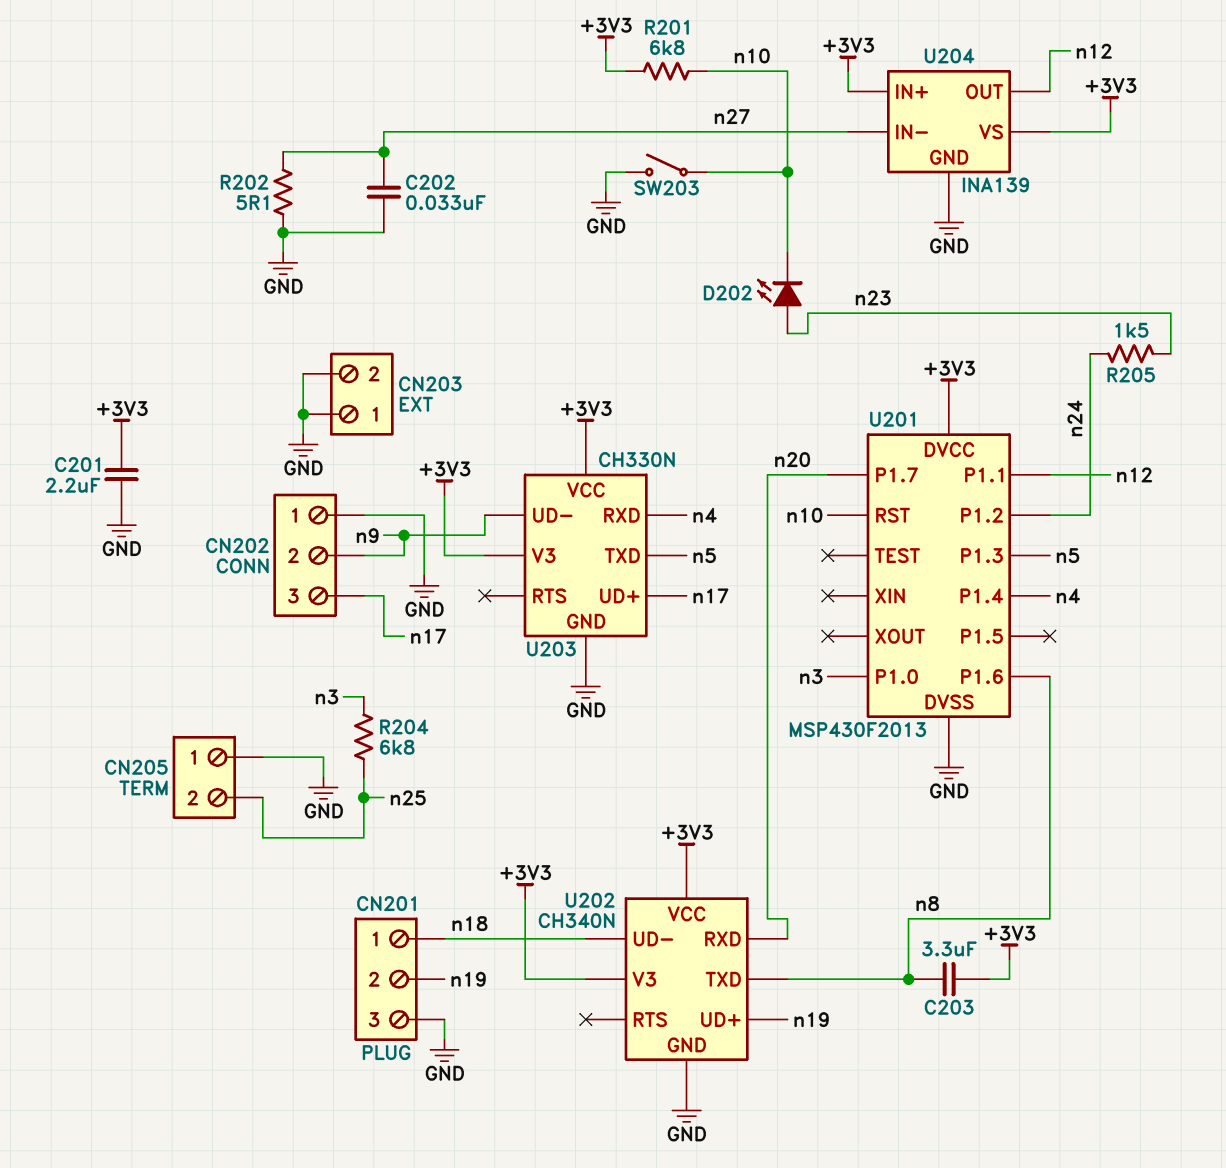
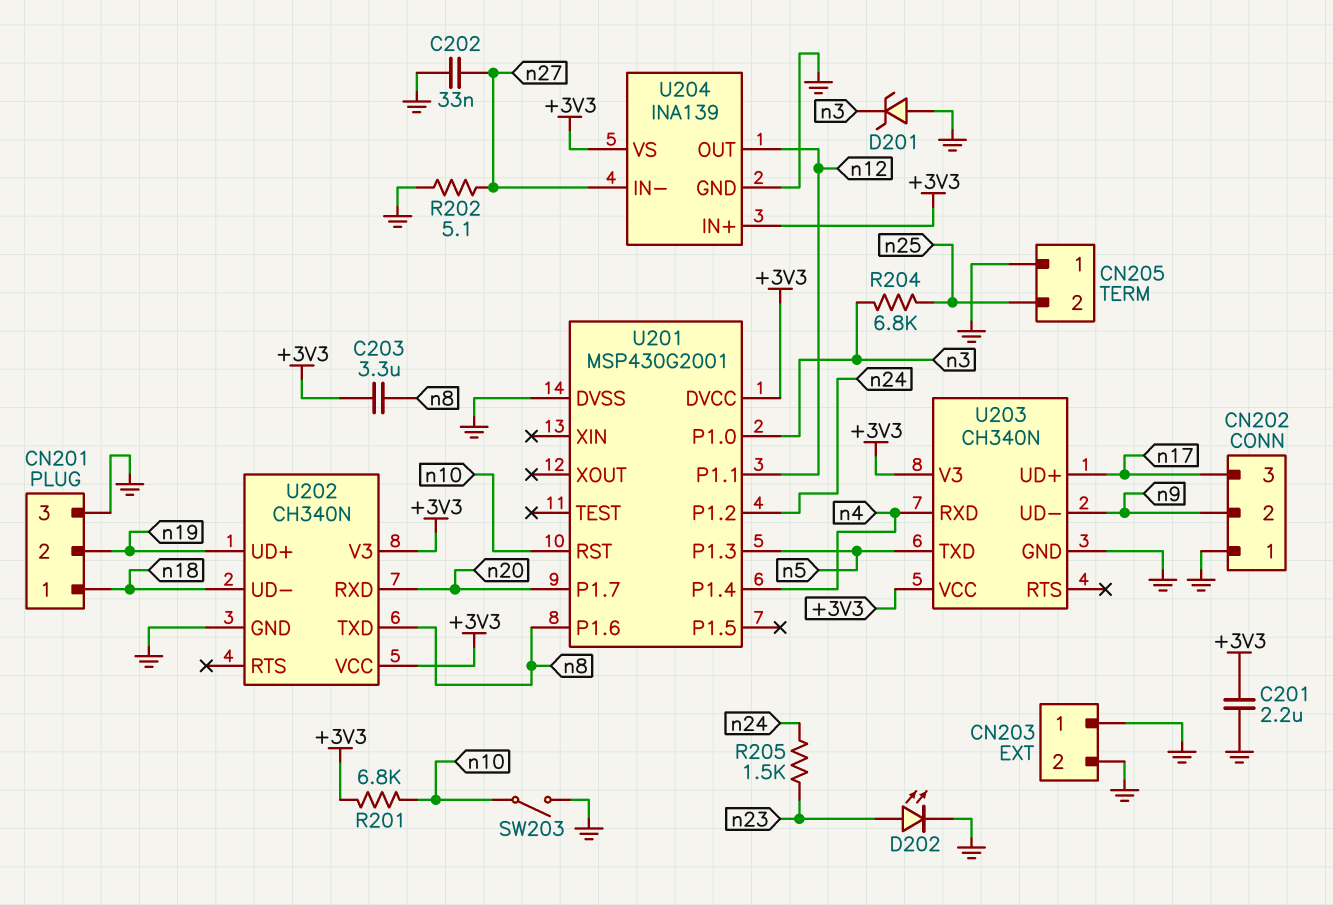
D201: none -> zener (A GND, K n3)
D202: LED (A n23, K n10) -> LED (A n23, K GND)
U201: MSP430F2013 -> MSP430G2001
U203: CH330N -> CH340N

